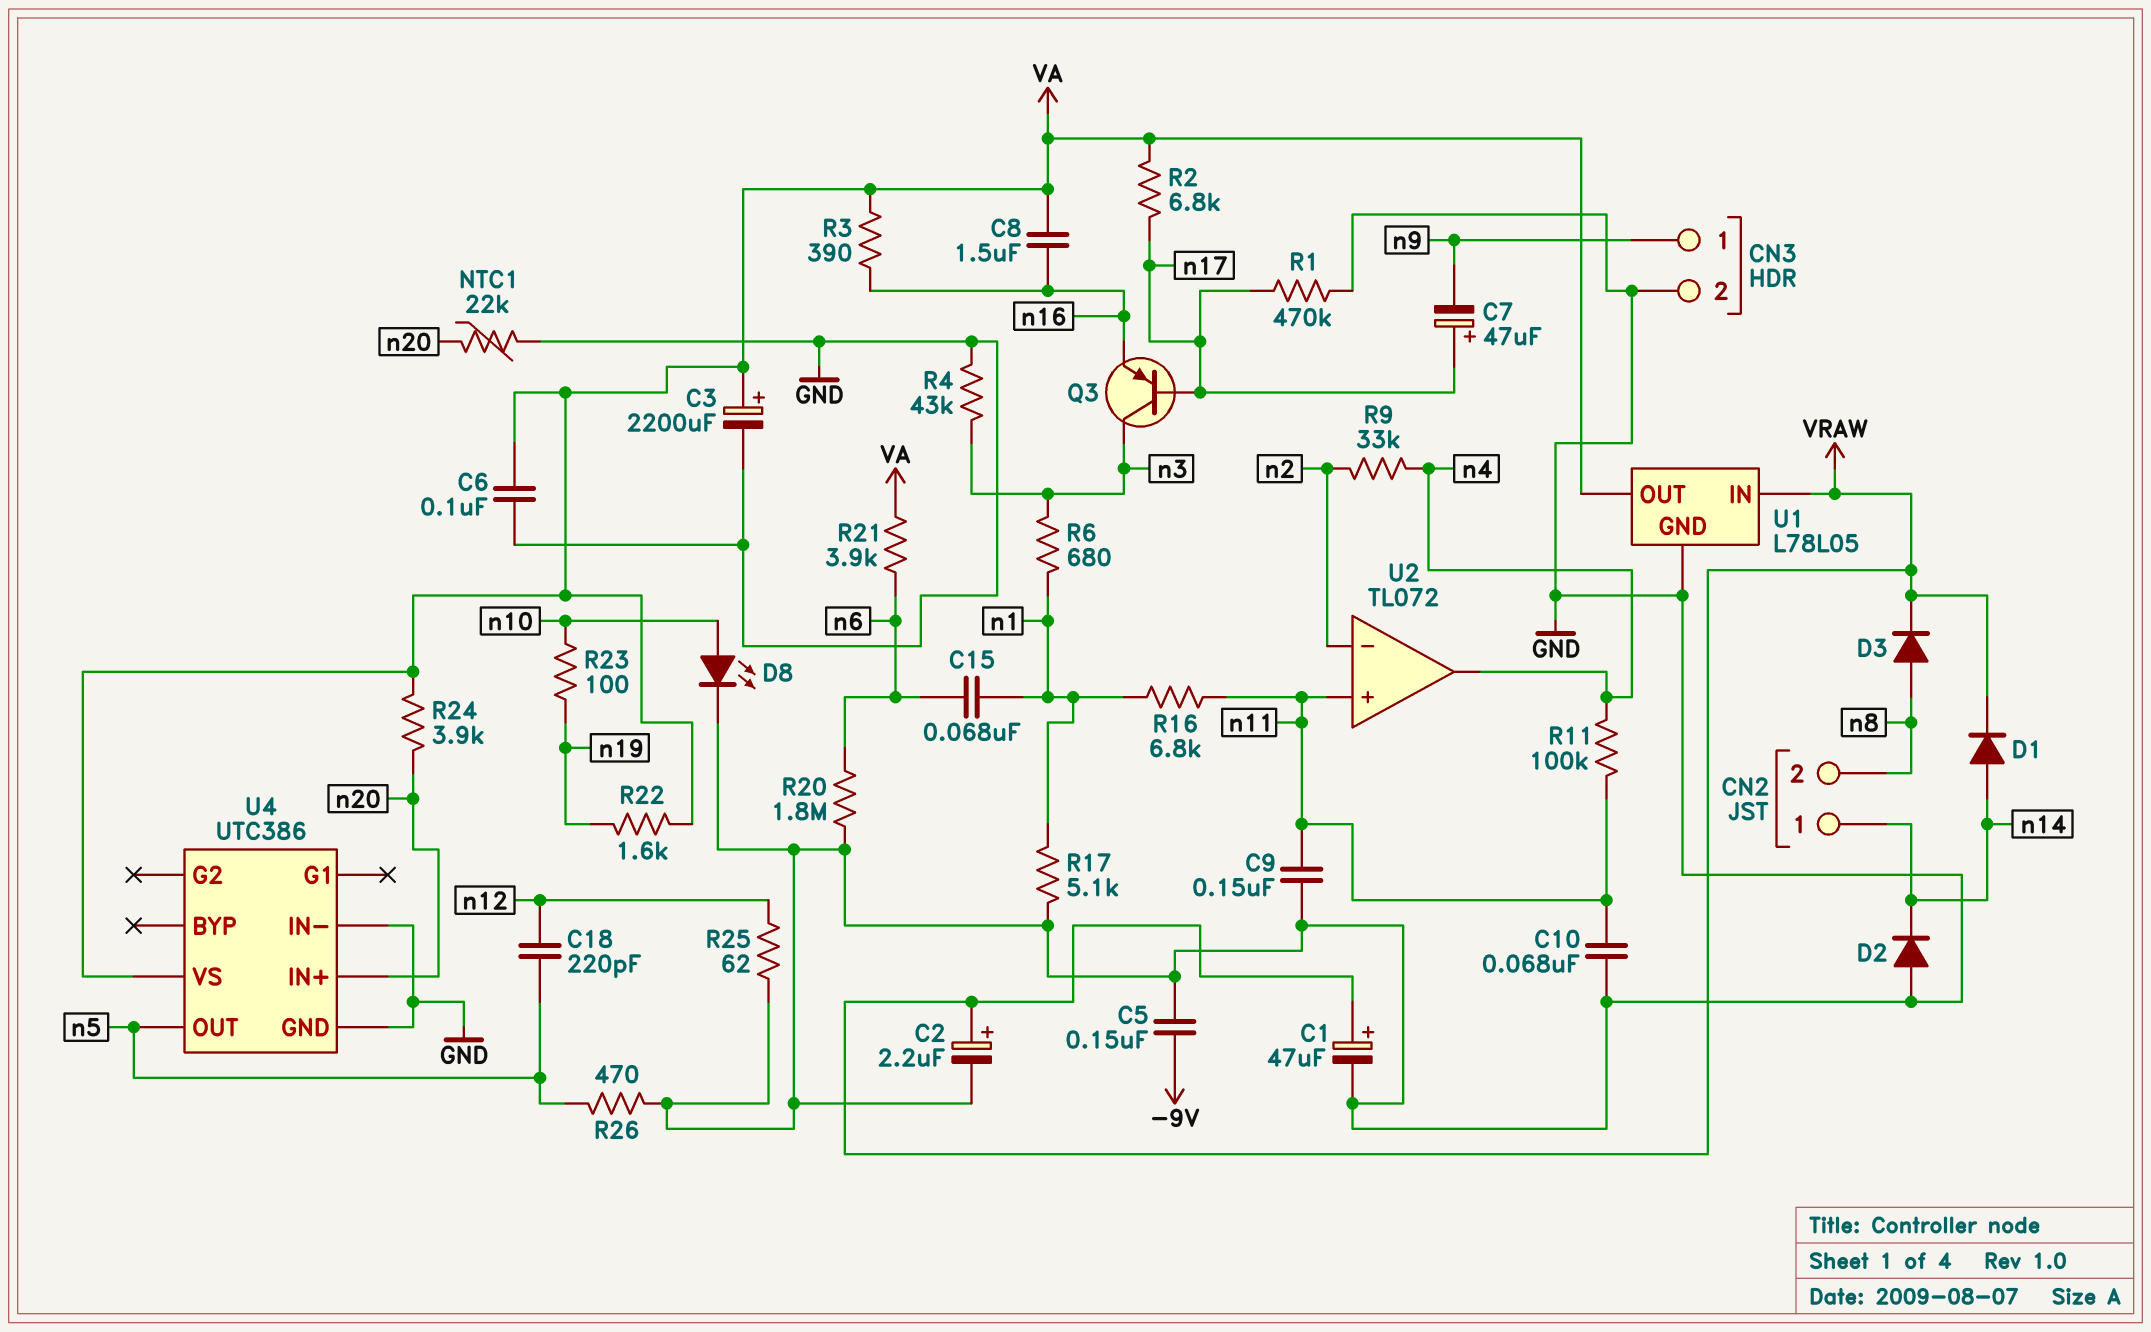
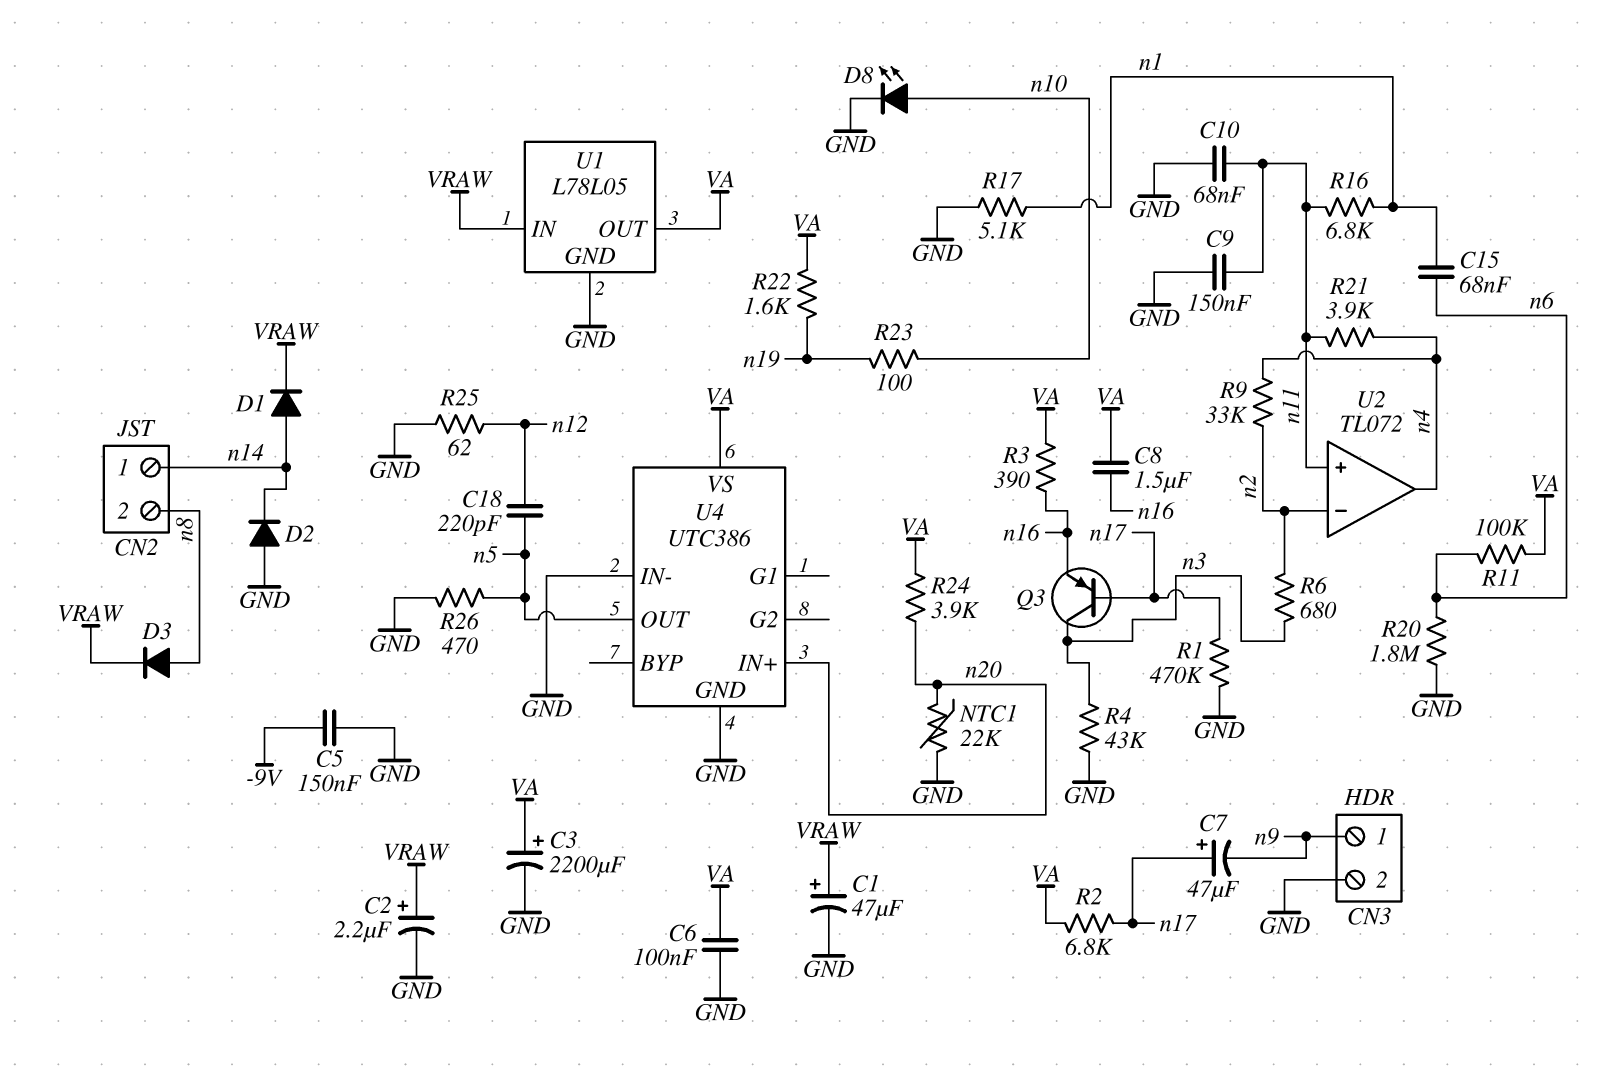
R6: 680 (n1, n3) -> 680 (n2, n3)
R11: 100k (n4, n11) -> 100k (VA, n6)
R21: 3.9k (VA, n6) -> 3.9k (n4, n11)

